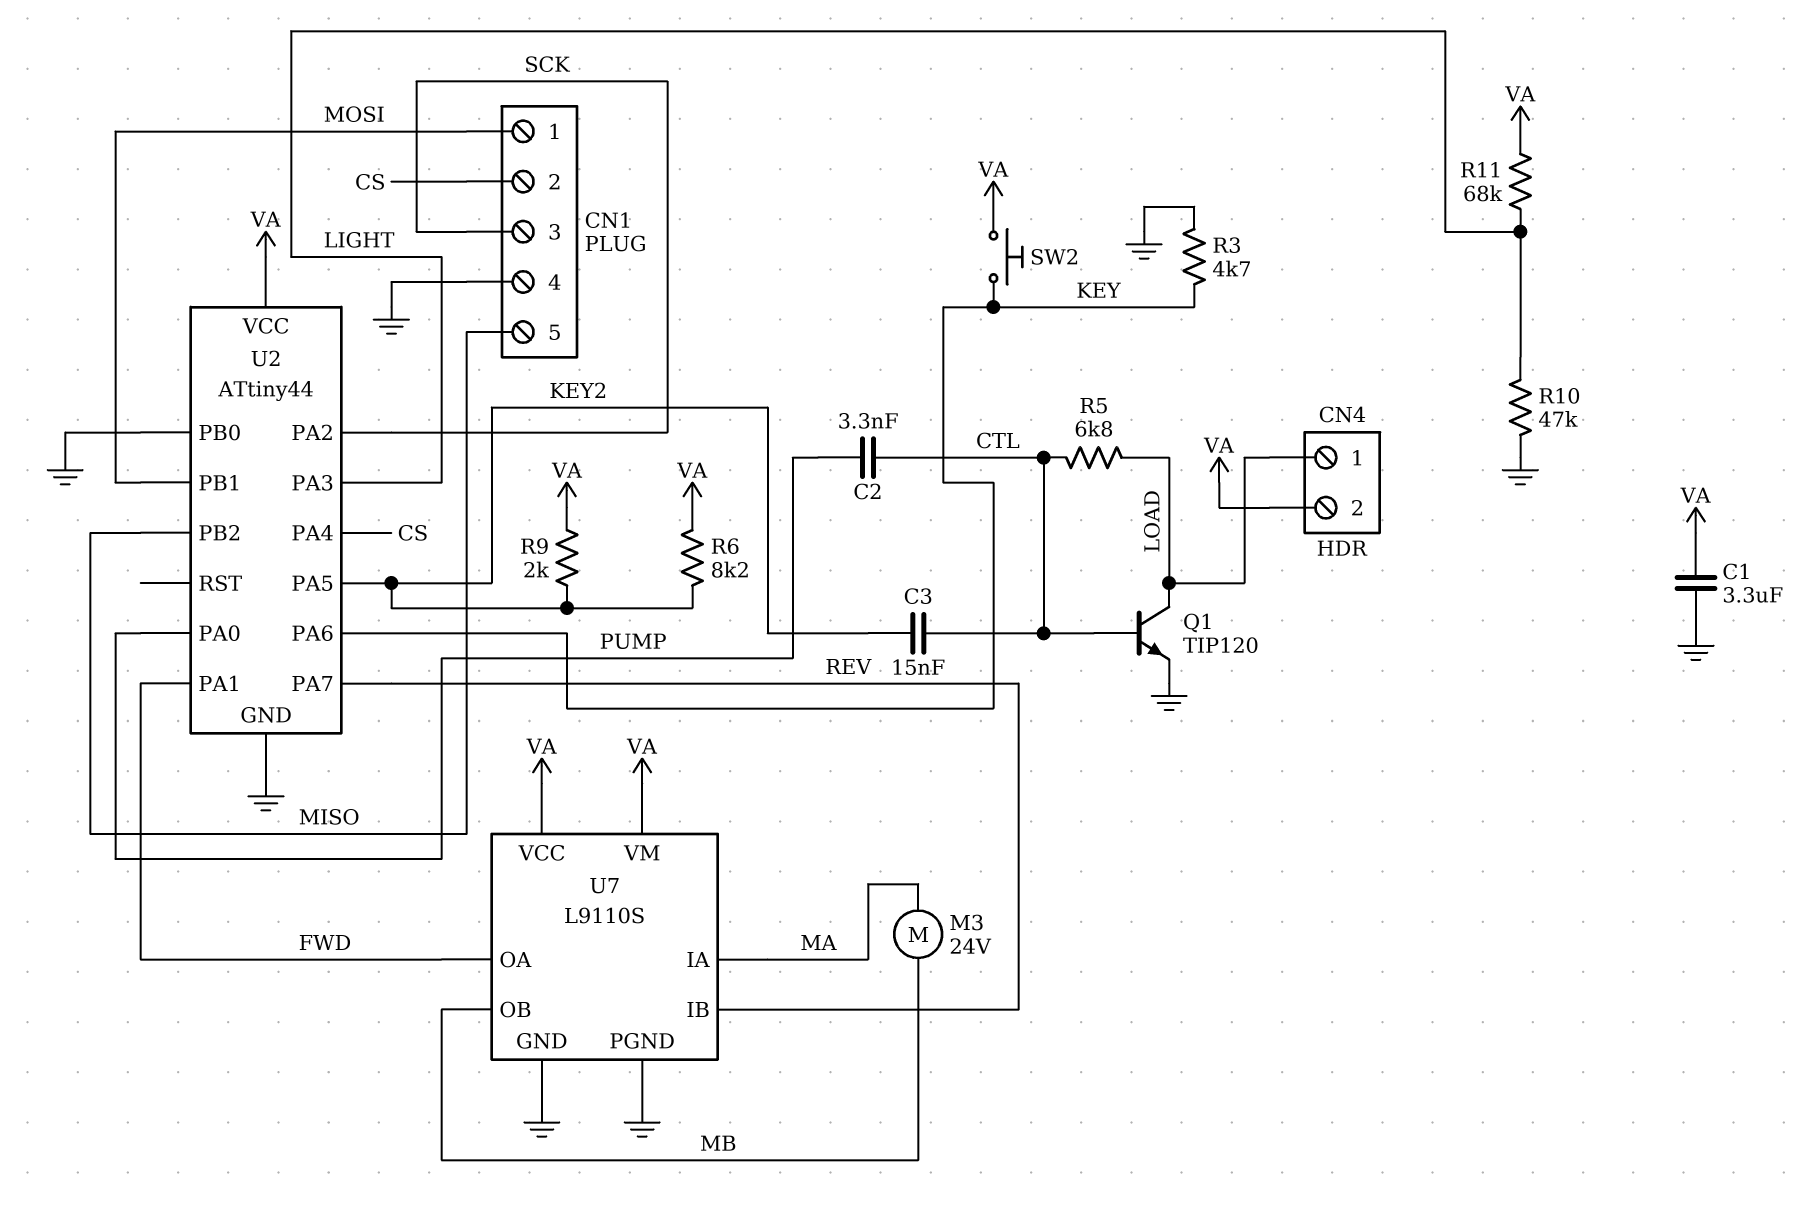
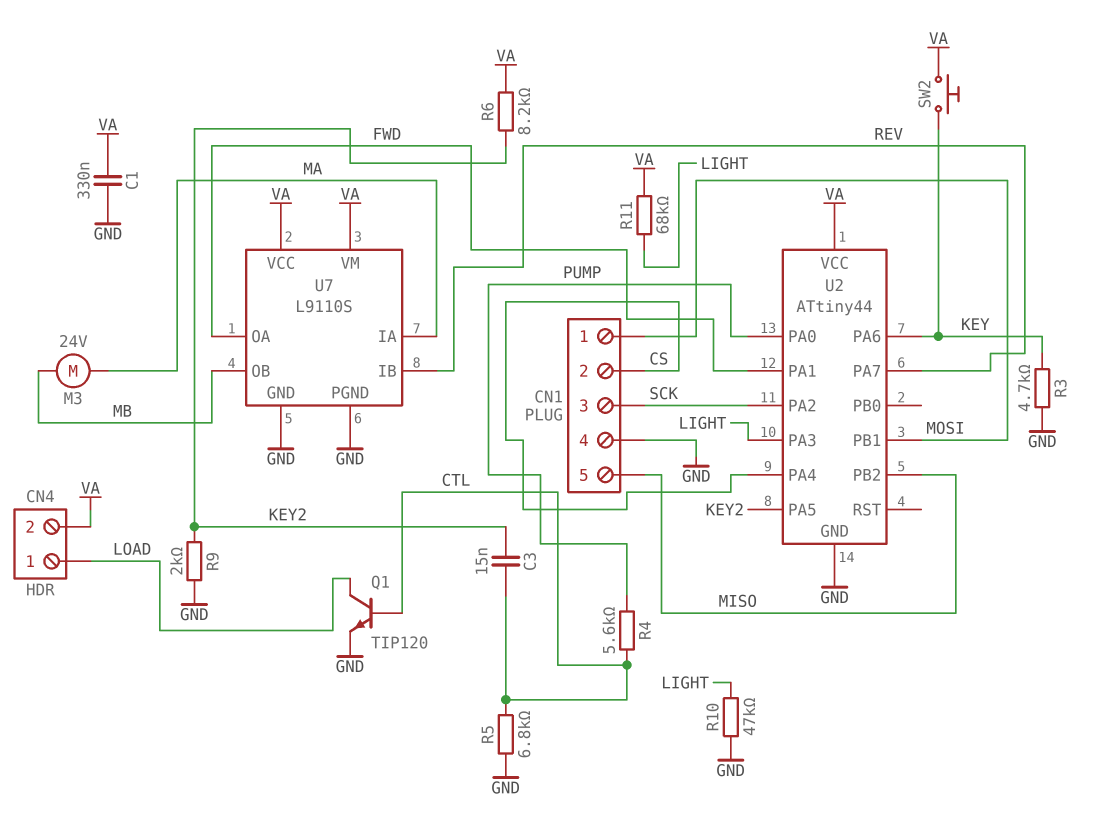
C1: 3.3uF (GND, VA) -> 330nF (GND, VA)
C2: 3.3nF (CTL, PUMP) -> none
R4: none -> 5.6k (CTL, PUMP)
R5: 6.8k (CTL, LOAD) -> 6.8k (CTL, GND)
R9: 2k (KEY2, VA) -> 2k (GND, KEY2)
U2 pin PB0: GND -> none

